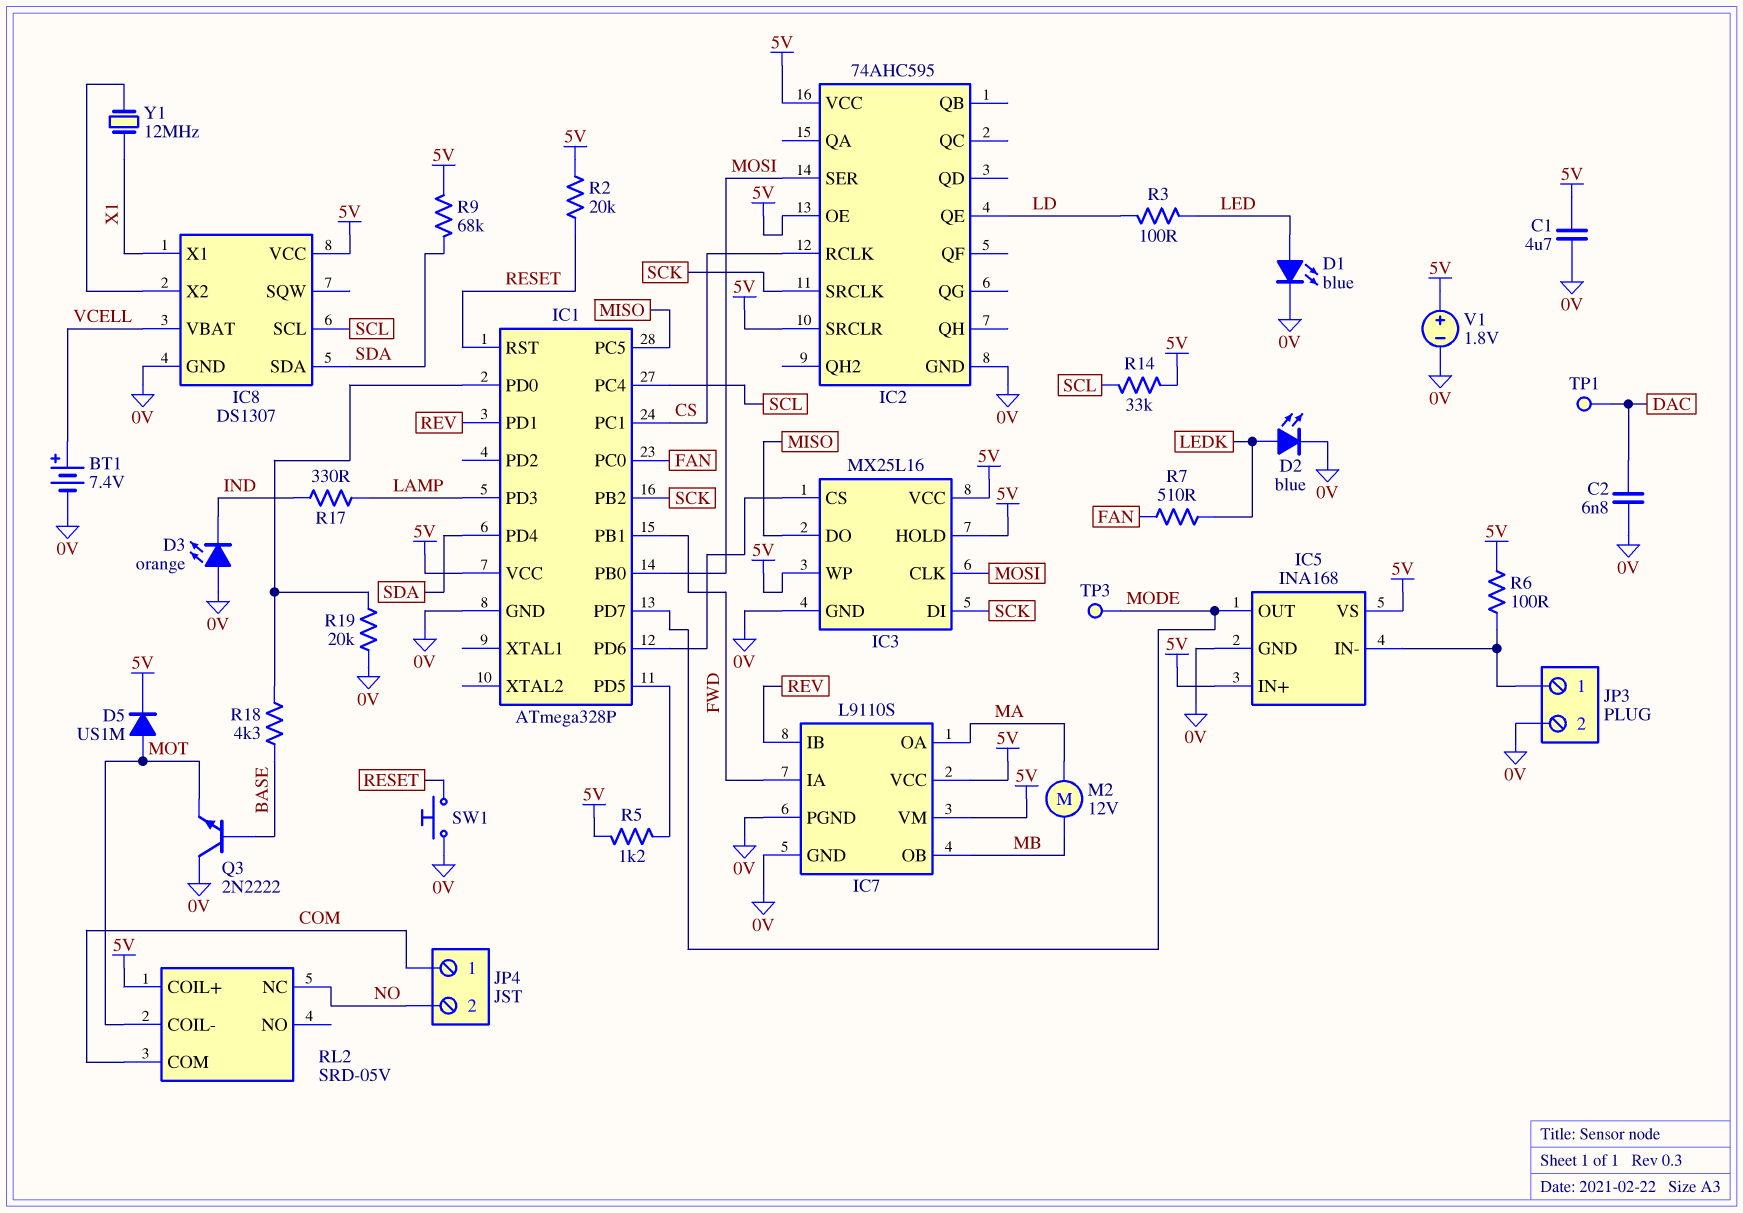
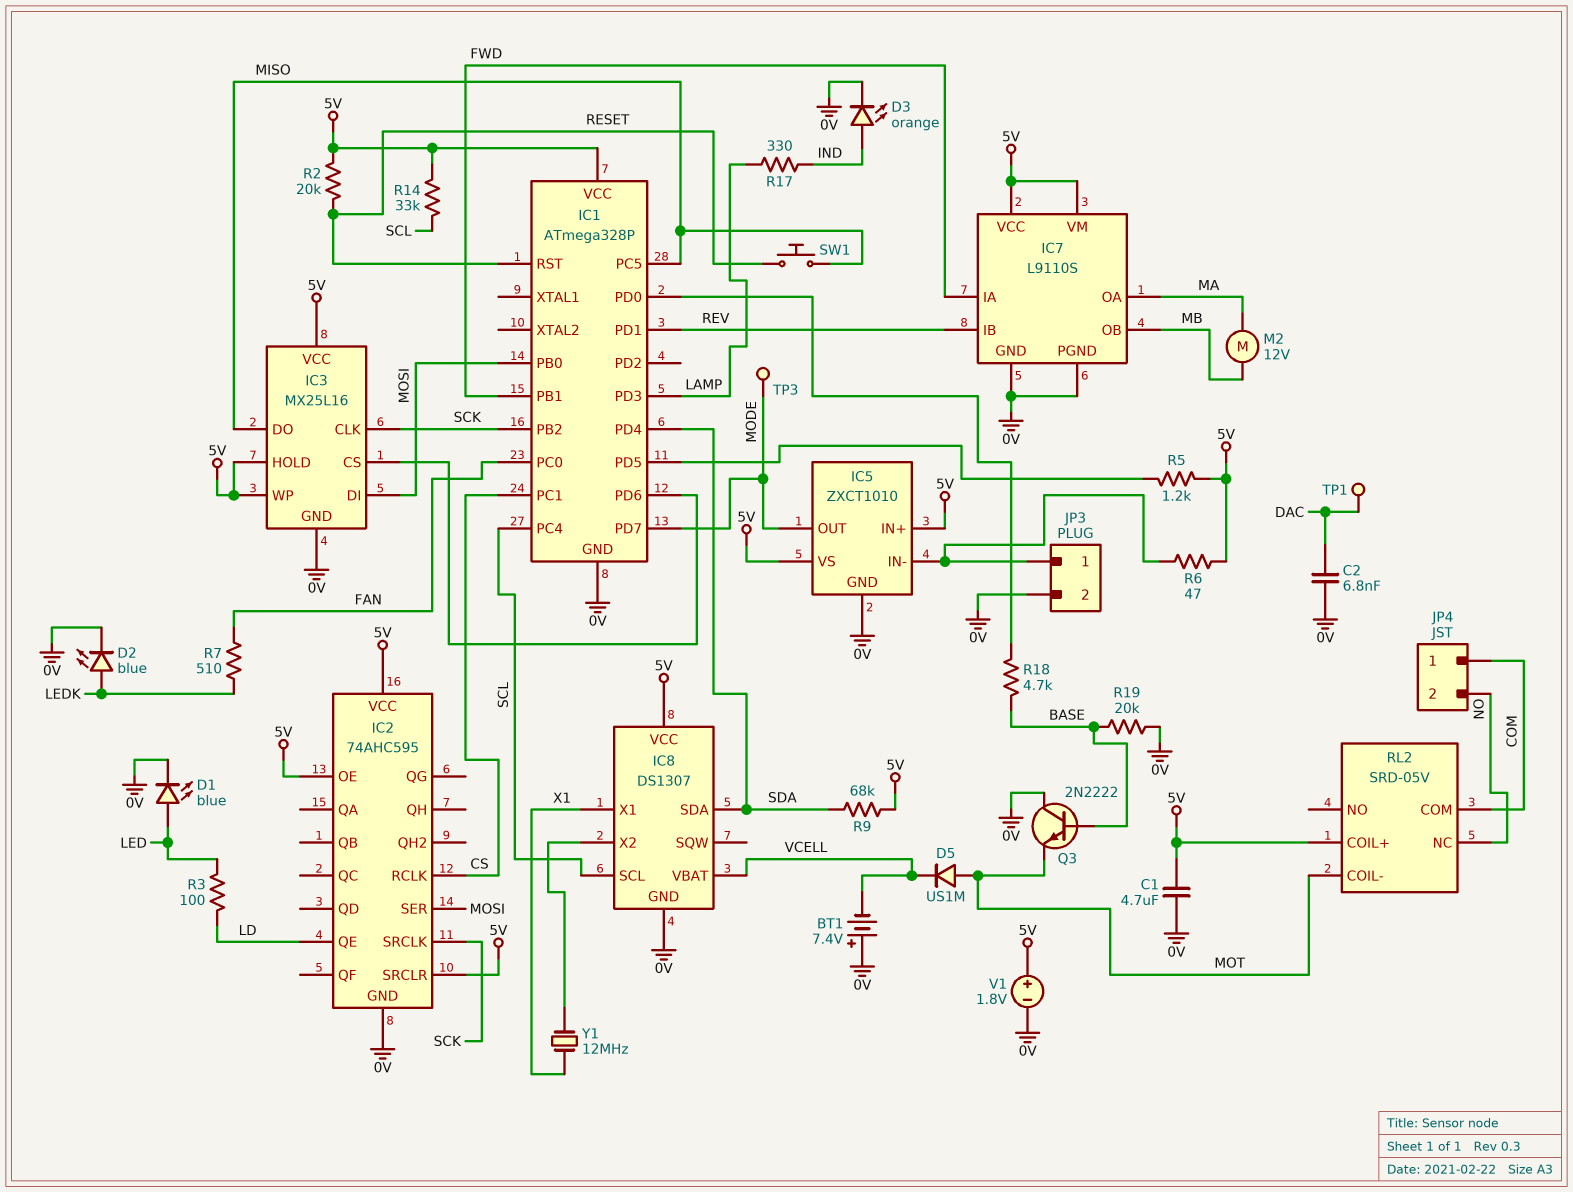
BT1: 7.4V (plus VCELL, minus 0V) -> 7.4V (plus 0V, minus VCELL)
D3: LED orange (A 0V, K IND) -> LED orange (A IND, K 0V)
D5: diode US1M (A MOT, K 5V) -> diode US1M (A MOT, K VCELL)
IC3 pin CLK: MOSI -> SCK
IC3 pin DI: SCK -> MOSI
IC5: INA168 -> ZXCT1010
R6: 100 (5V, IC5/IN-) -> 47 (5V, IC5/IN-)
R18: 4.3k (BASE, IC1/PD0) -> 4.7k (BASE, IC1/PD0)
R19: 20k (0V, IC1/PD0) -> 20k (0V, BASE)
SW1: button (0V, RESET) -> button (MISO, RESET)

